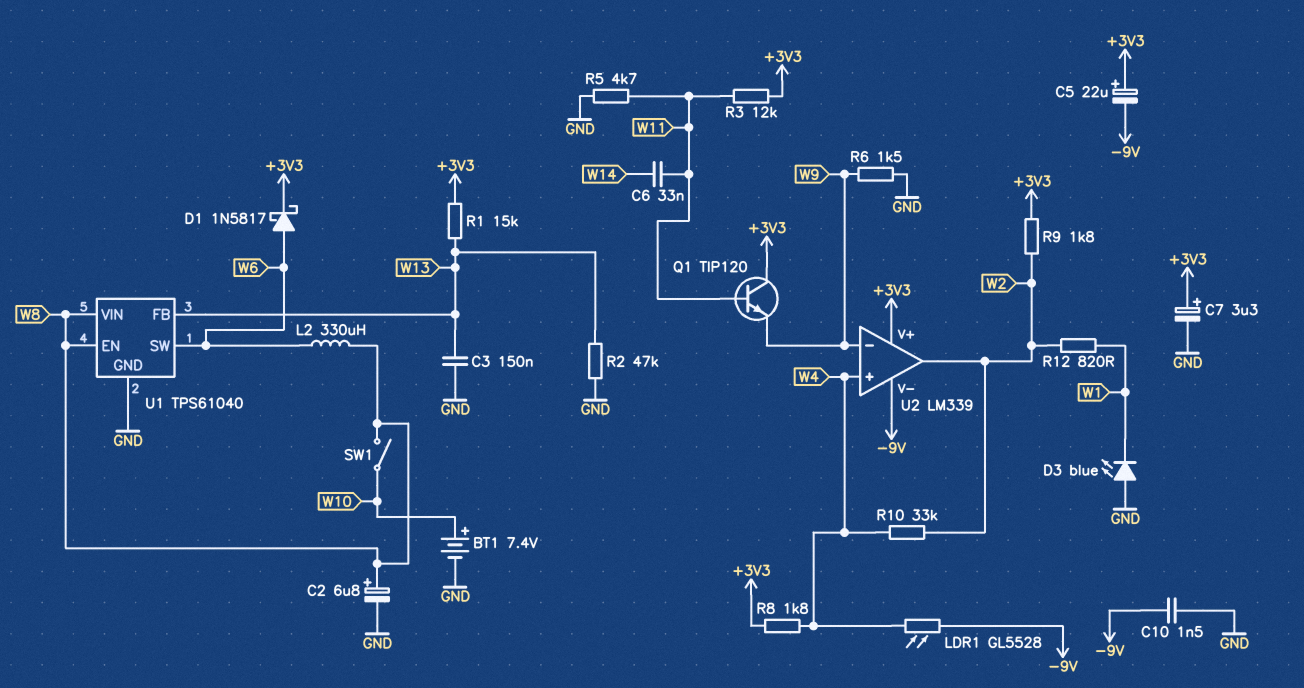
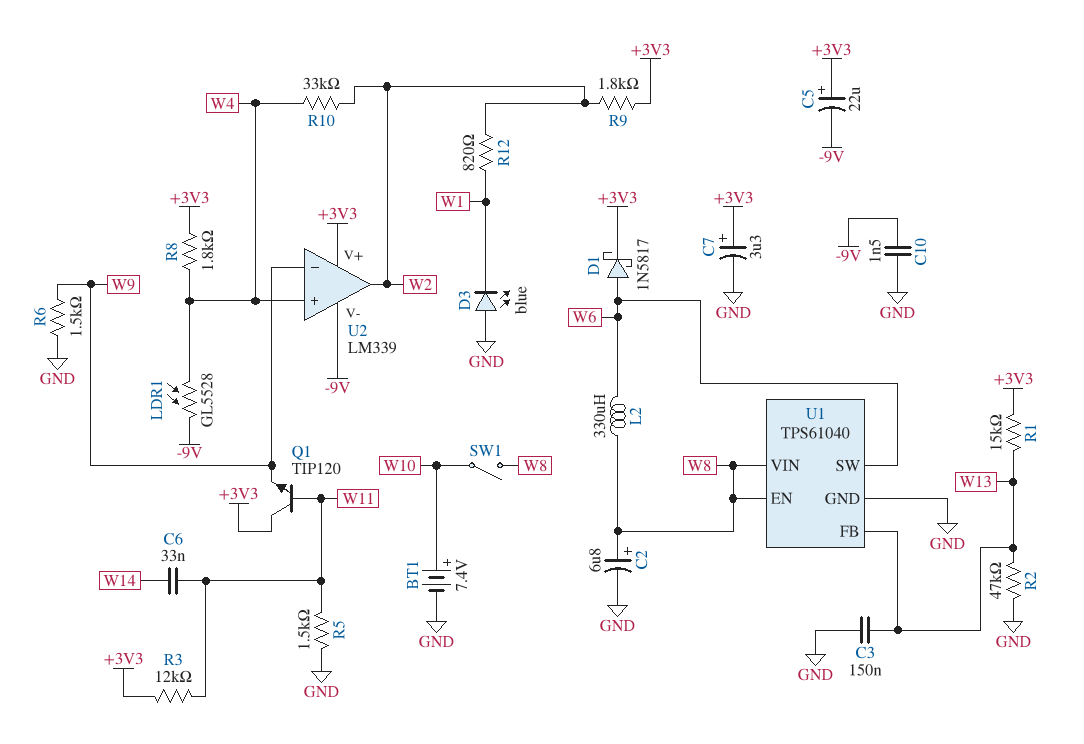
R5: 4.7k (GND, W11) -> 1.5k (GND, W11)

